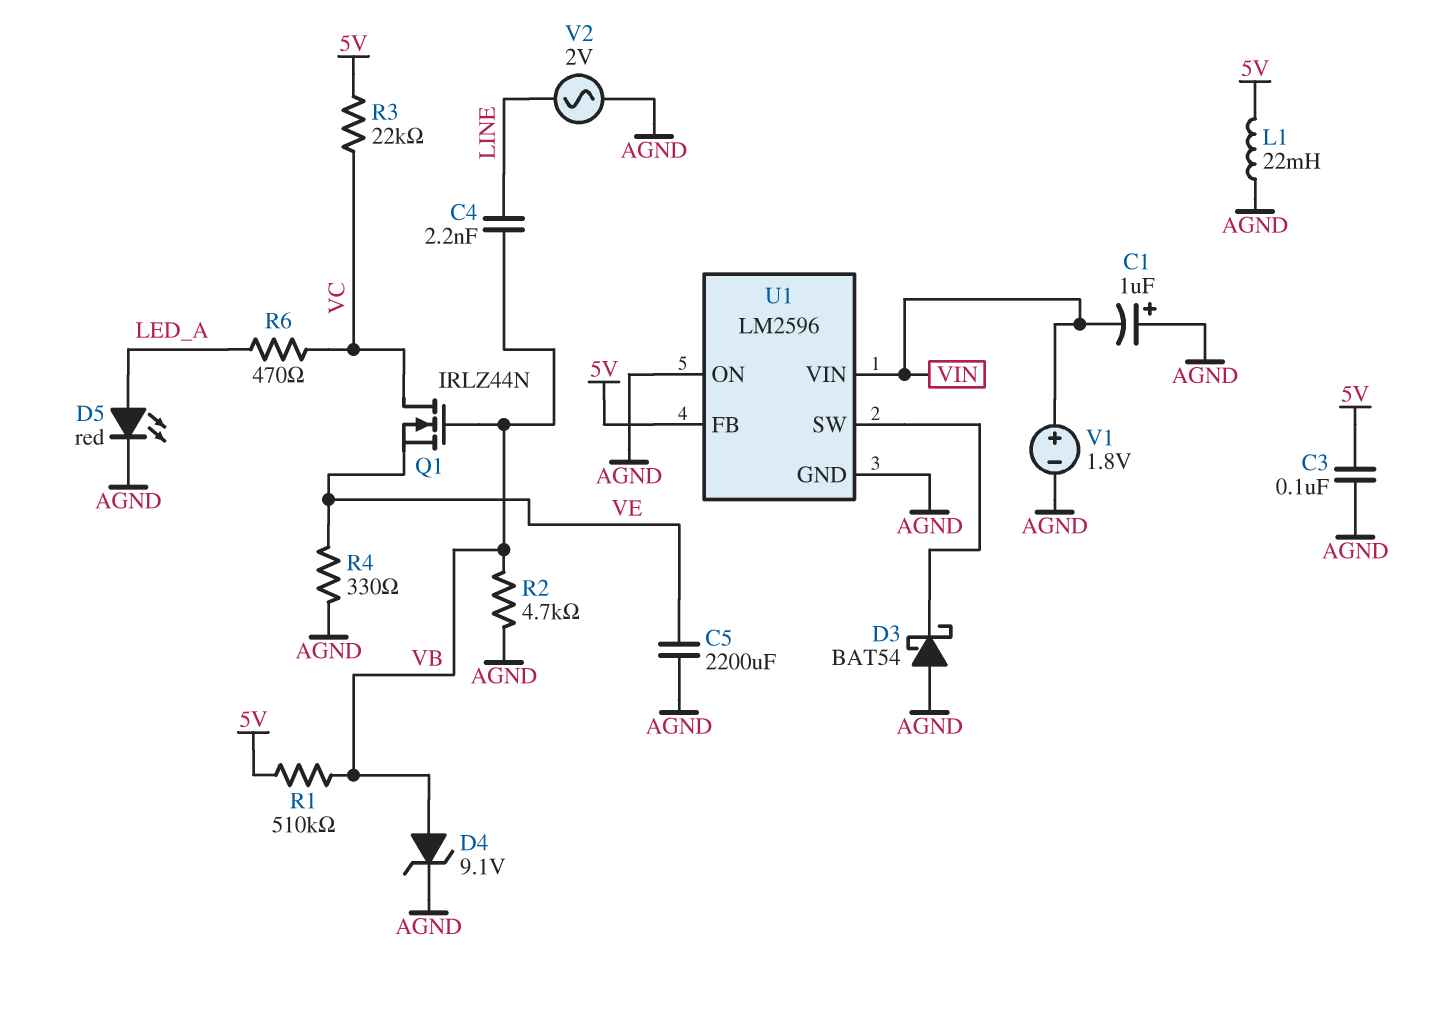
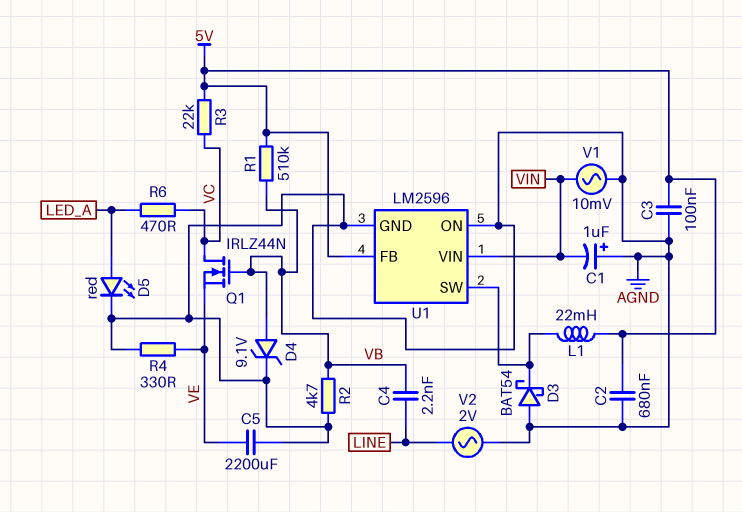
C2: none -> 680nF (5V, AGND)
L1: 22mH (5V, AGND) -> 22mH (5V, U1/SW)
V1: 1.8V (plus VIN, minus AGND) -> AC 10mV (AGND, VIN)

